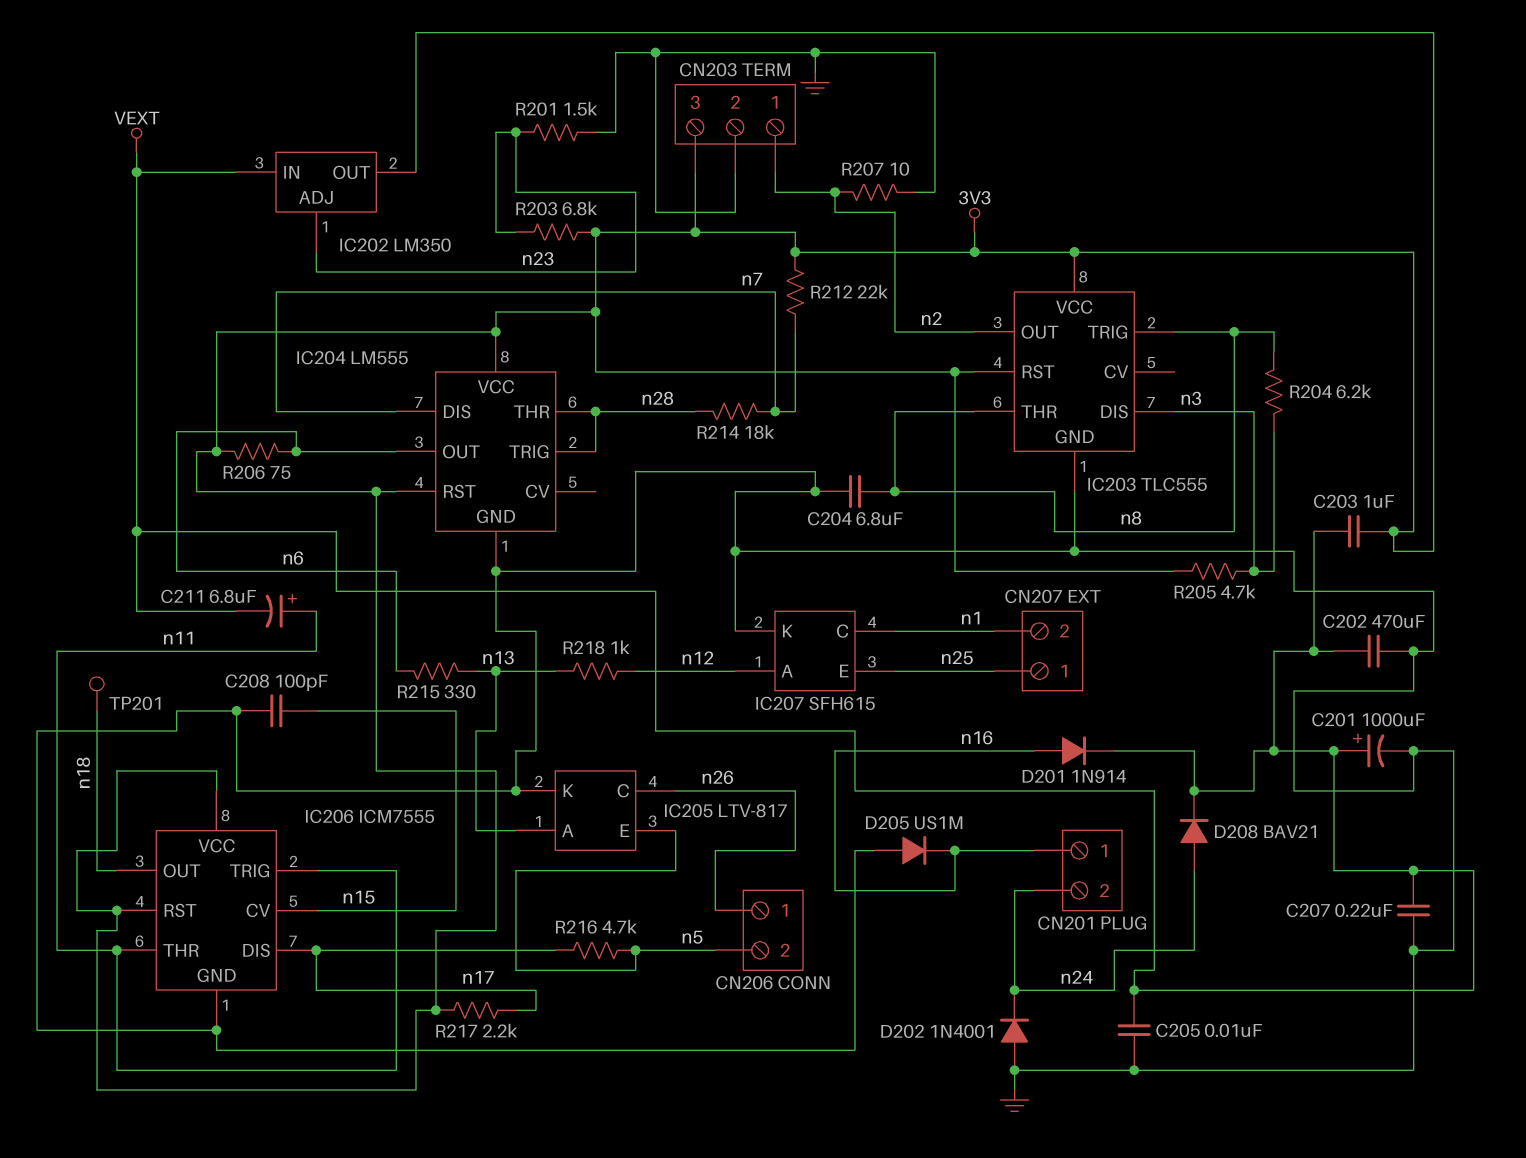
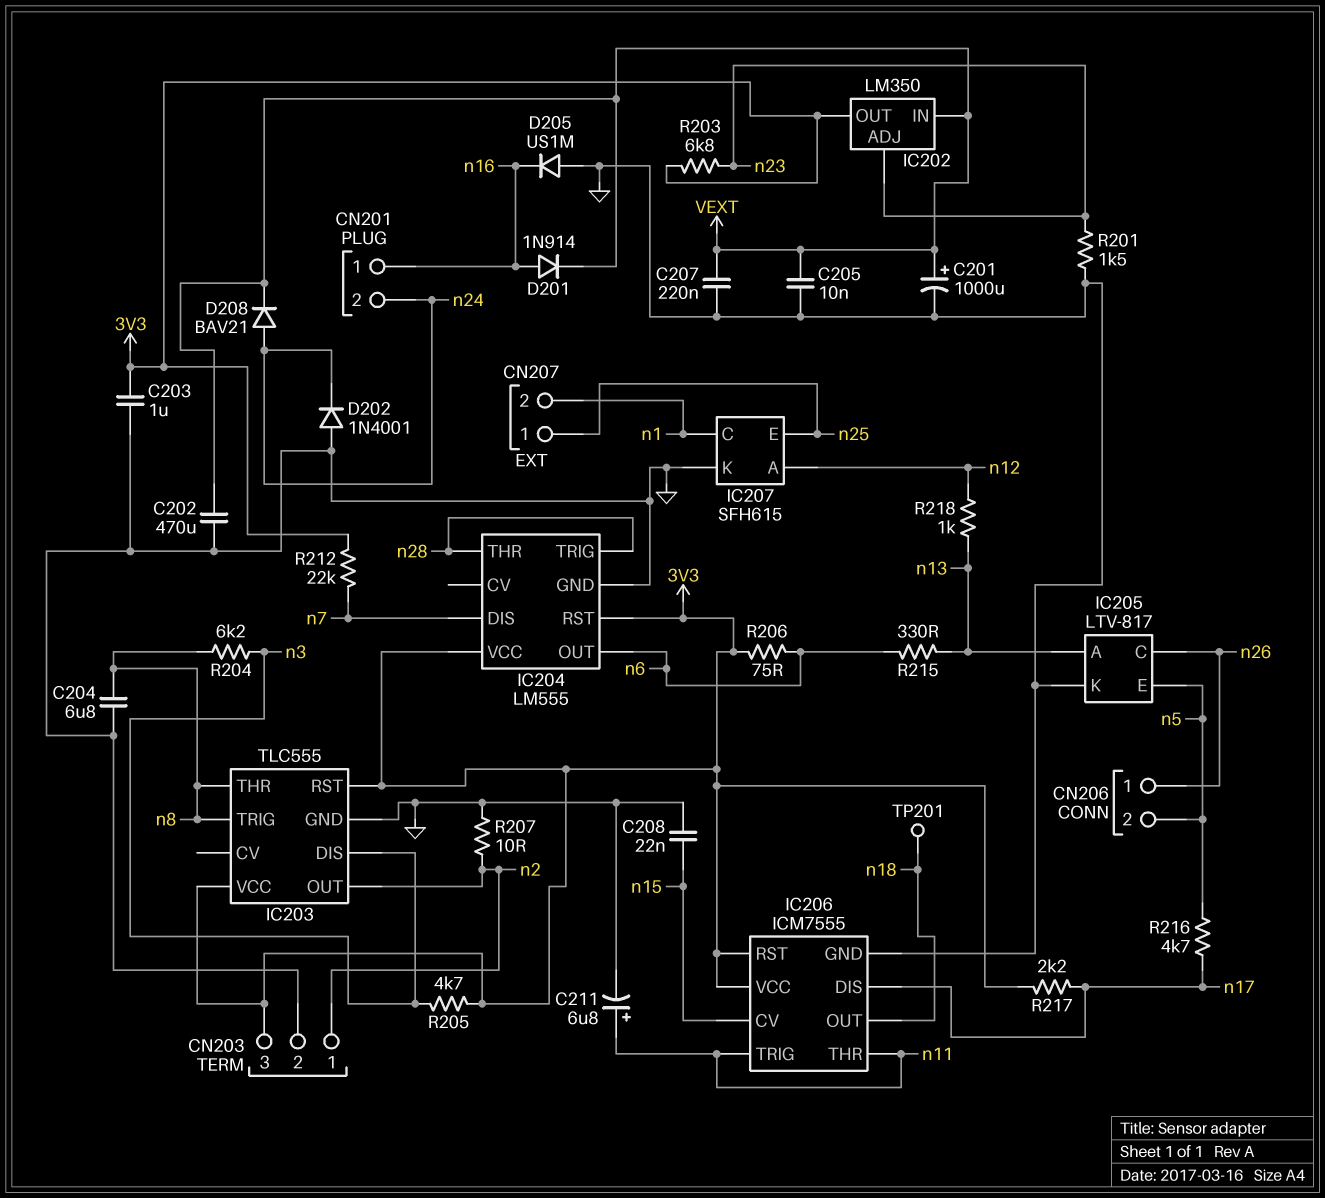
C203: 1uF (3V3, VEXT) -> 1uF (3V3, GND)
C208: 100pF (GND, n15) -> 22nF (GND, n15)
C211: 6.8uF (plus n11, minus VEXT) -> 6.8uF (plus n11, minus GND)
R214: 18k (n7, n28) -> none

